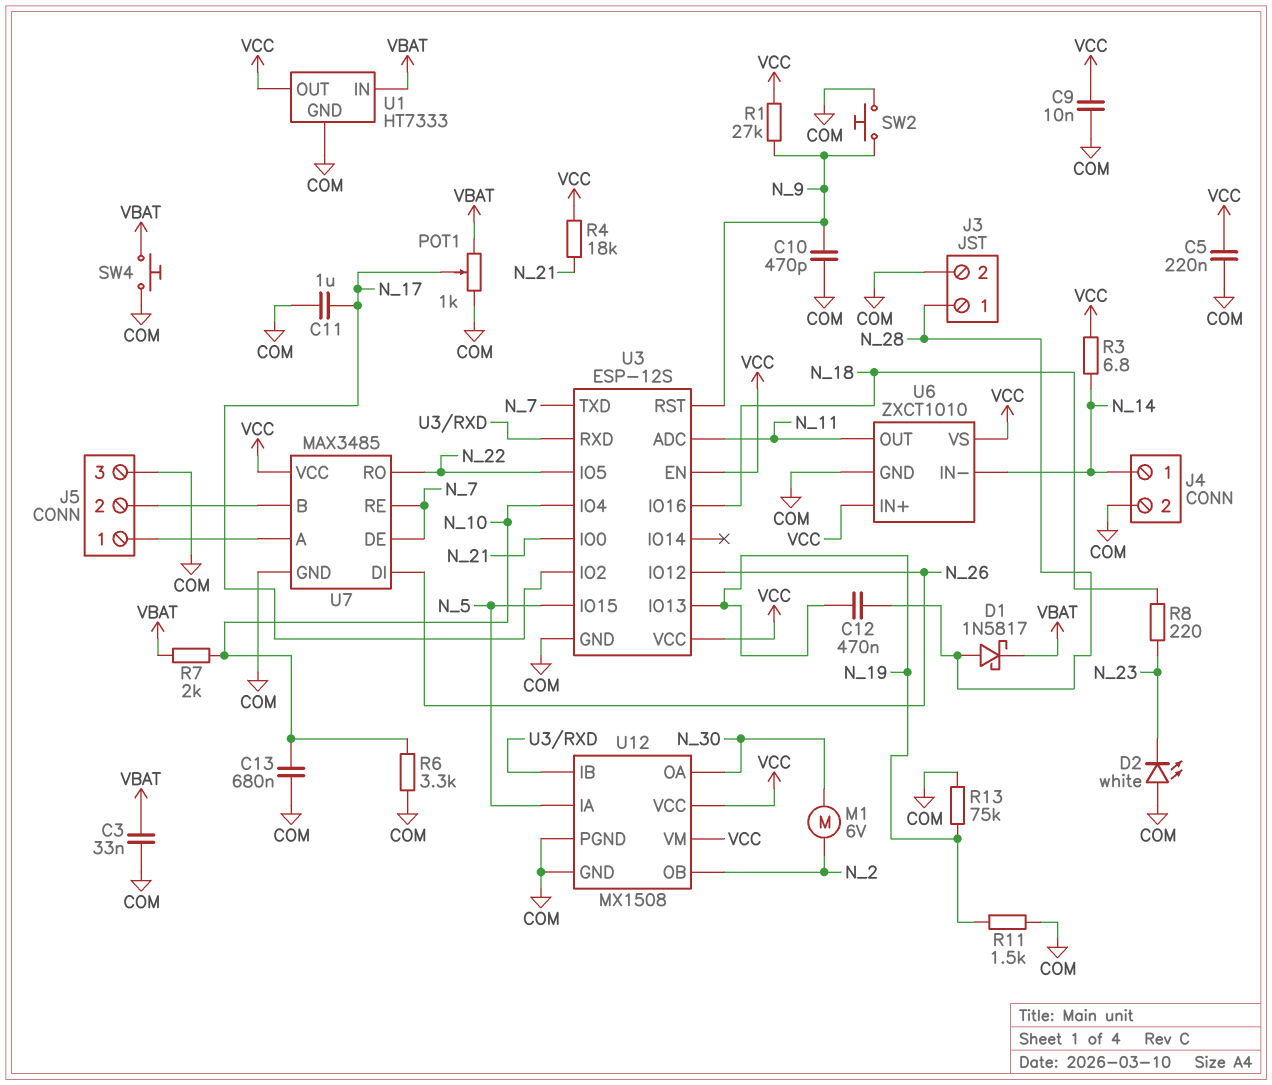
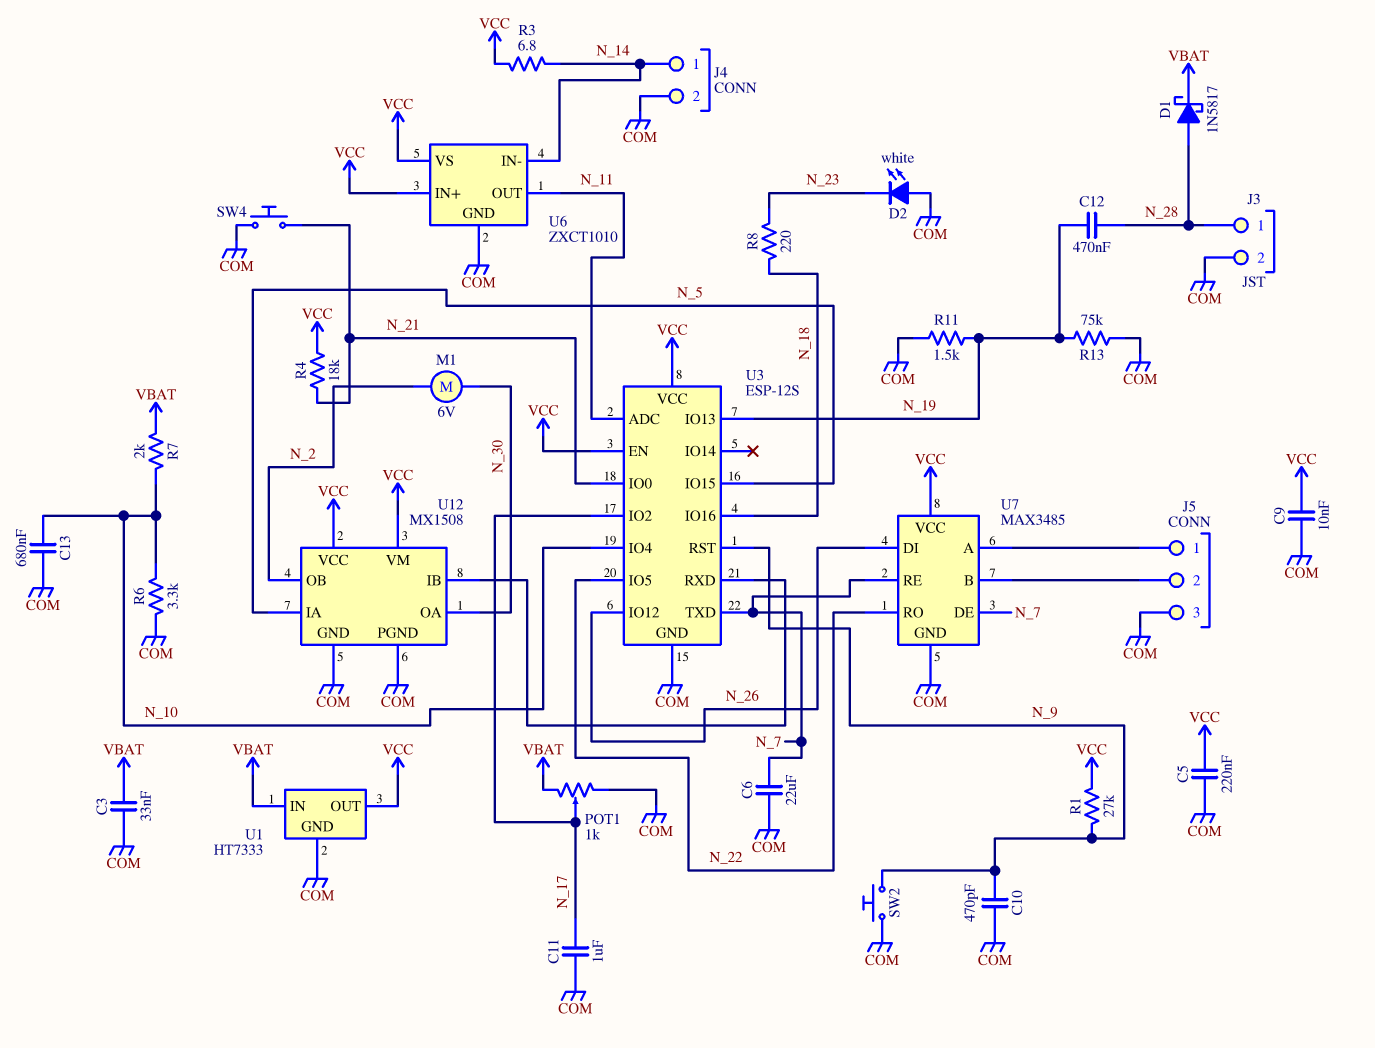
C6: none -> 22uF (COM, N_7)
SW4: button (COM, VBAT) -> button (COM, N_21)

